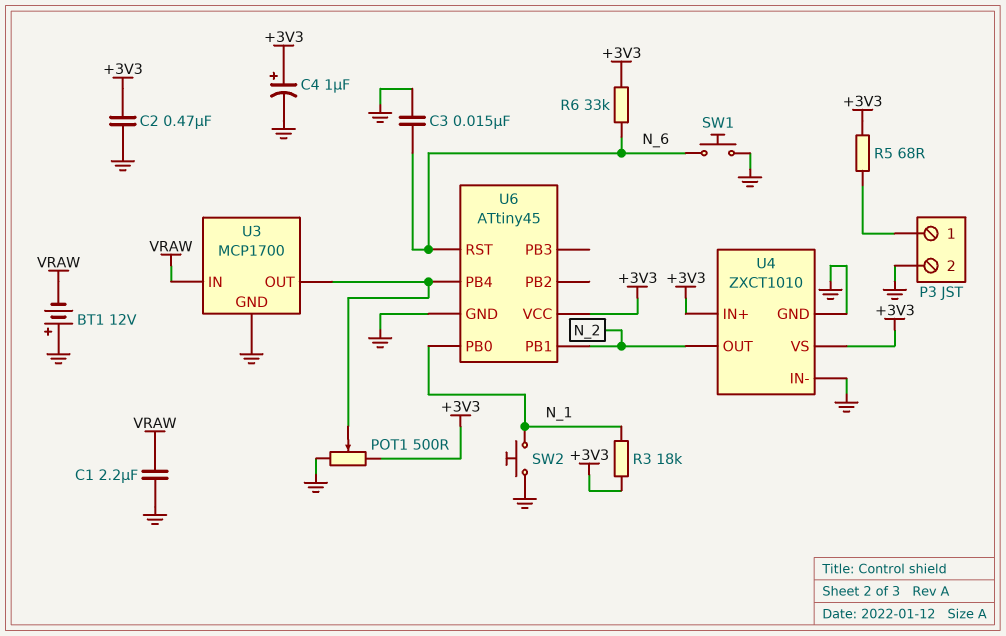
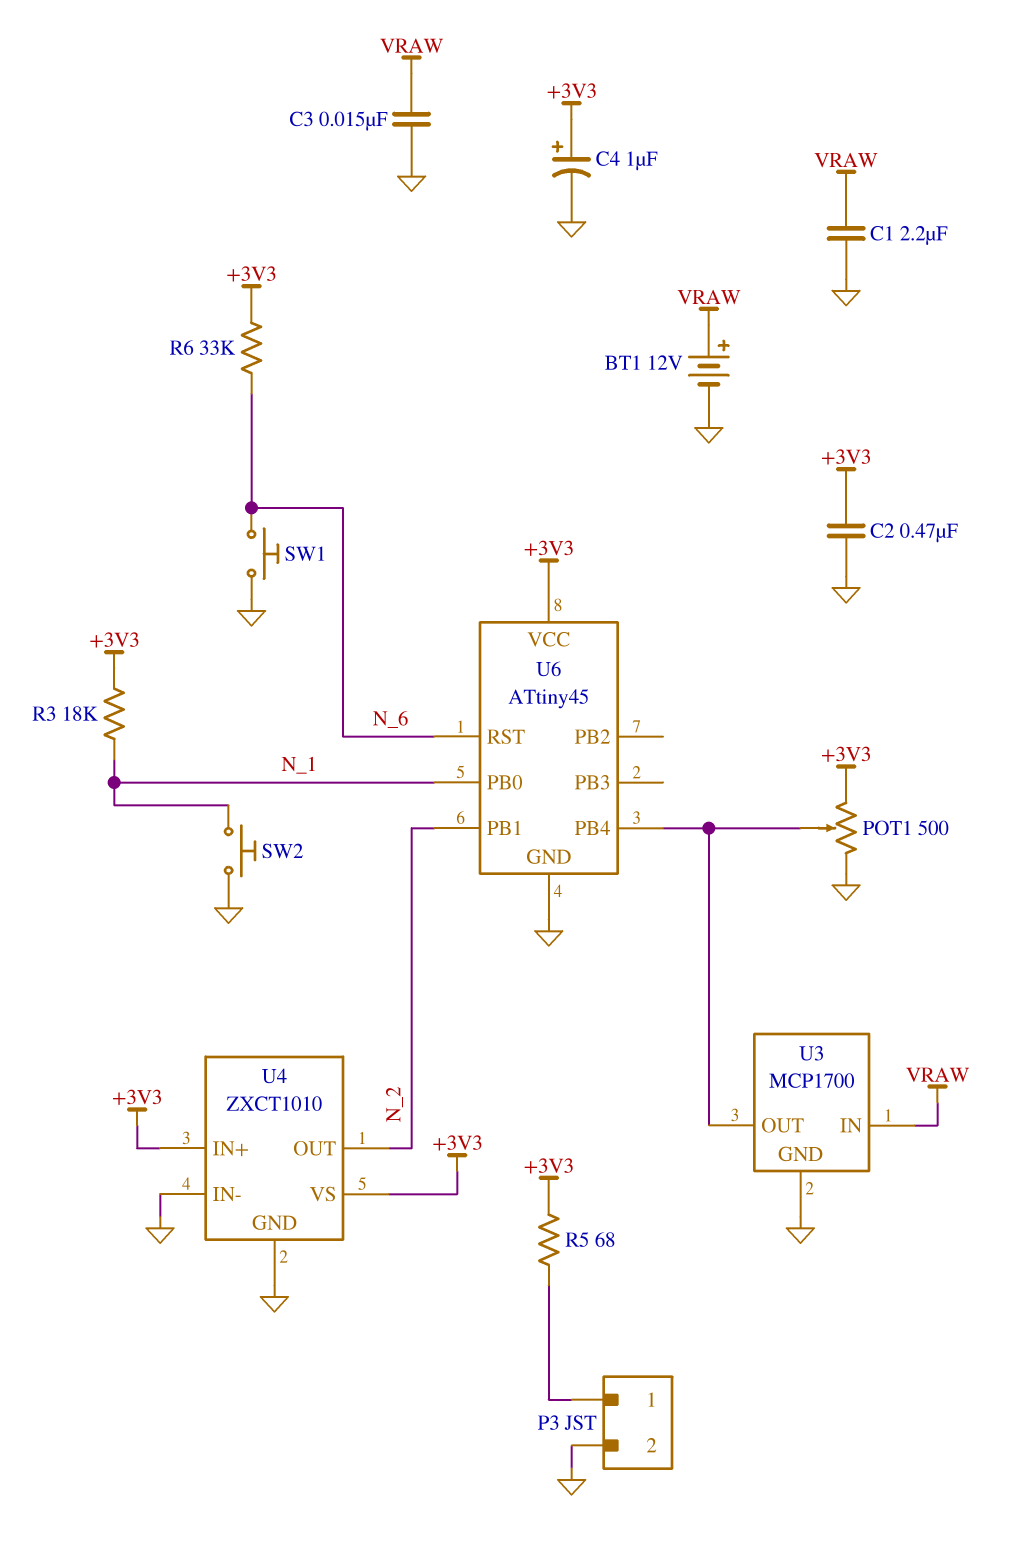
BT1: 12V (plus GND, minus VRAW) -> 12V (plus VRAW, minus GND)
C3: 15nF (GND, N_6) -> 15nF (GND, VRAW)

